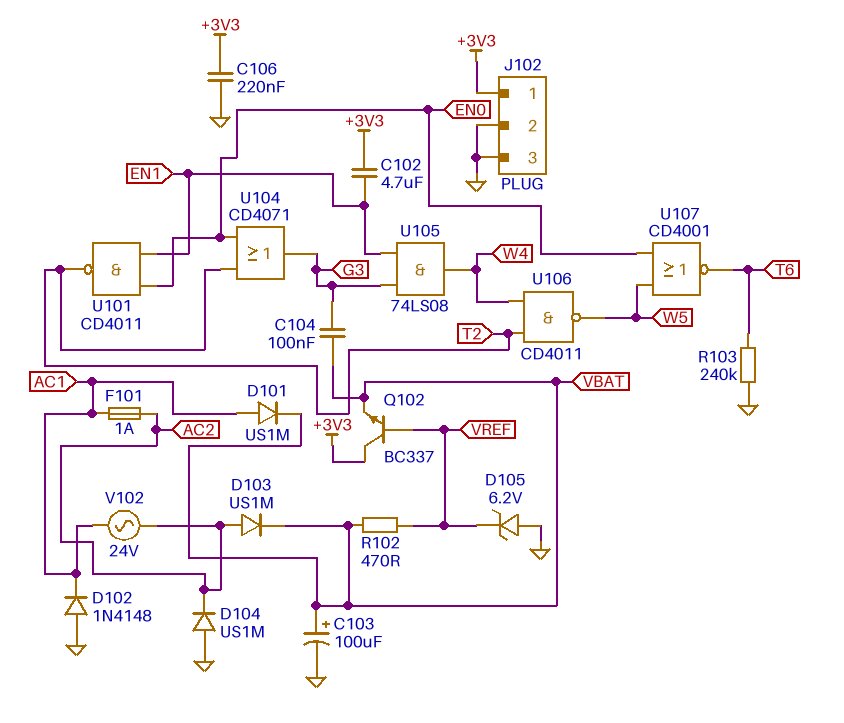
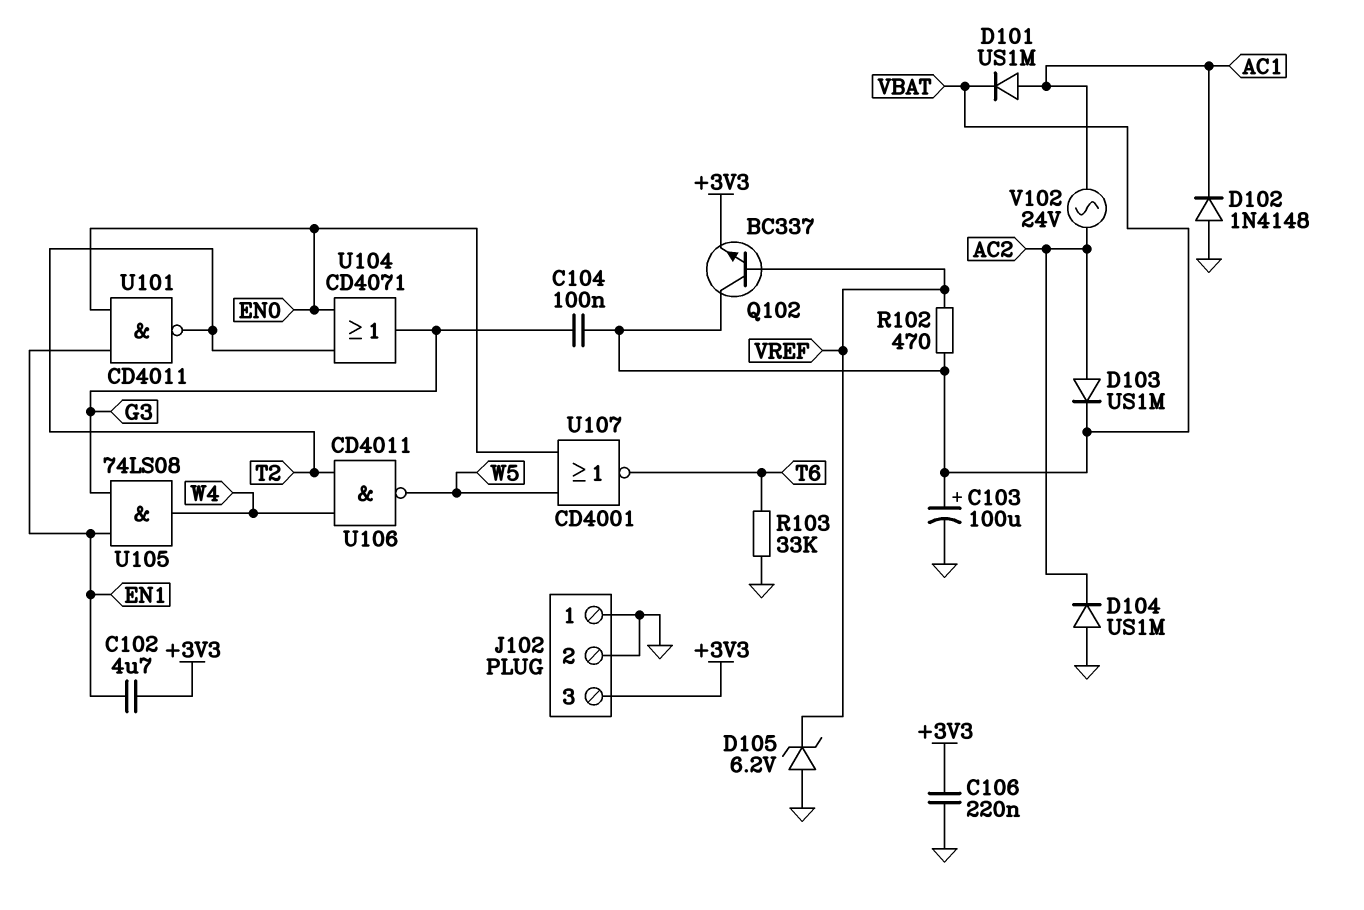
F101: 1A (AC1, AC2) -> none
J102 pin 1: +3V3 -> GND
J102 pin 3: GND -> +3V3
Q102: NPN BC337 (B VREF, C +3V3, E VBAT) -> NPN BC337 (B VREF, C VBAT, E +3V3)
R103: 240k (GND, T6) -> 33k (GND, T6)

